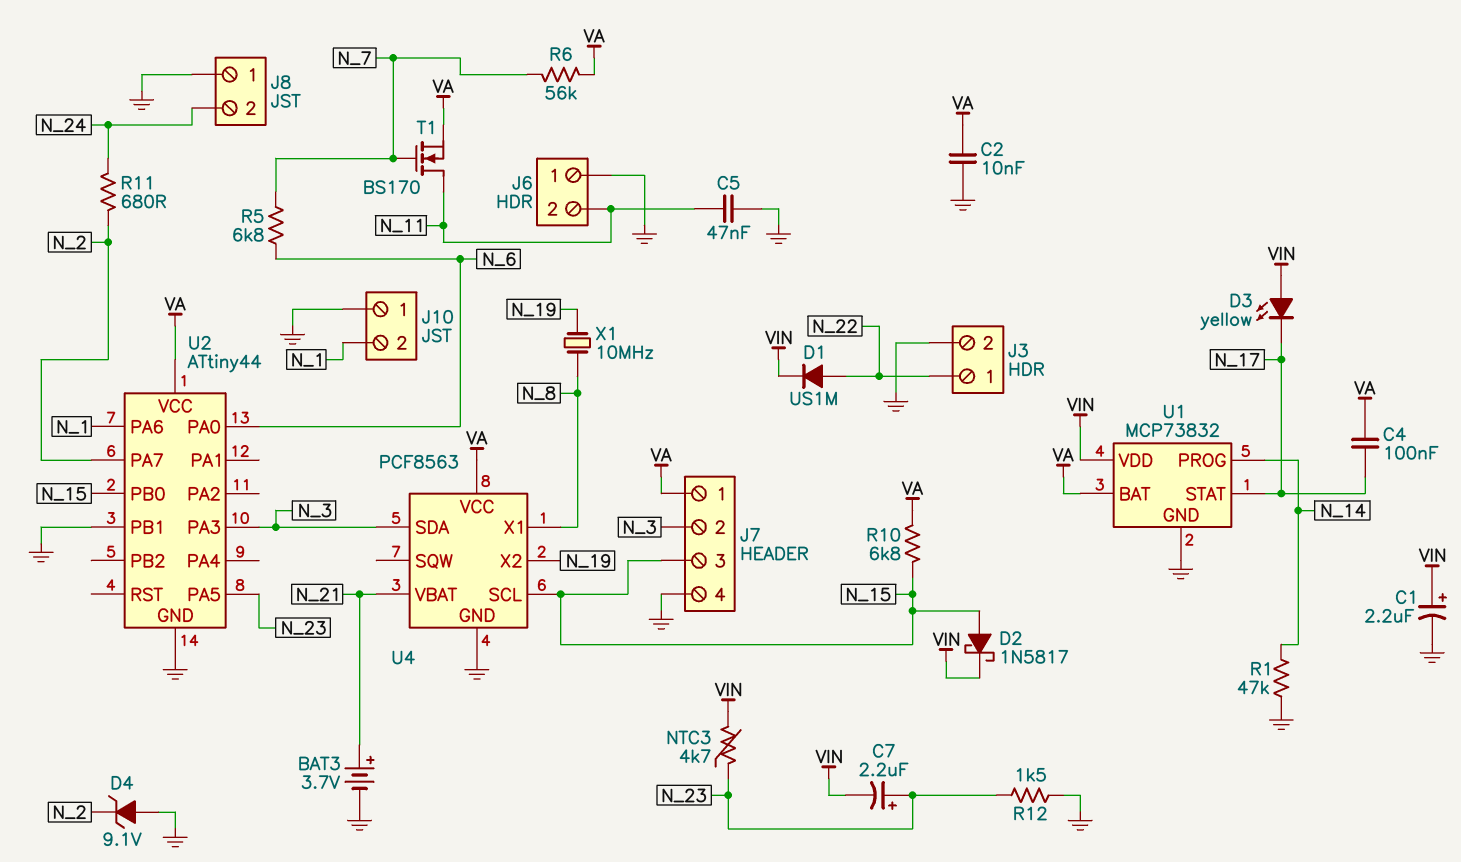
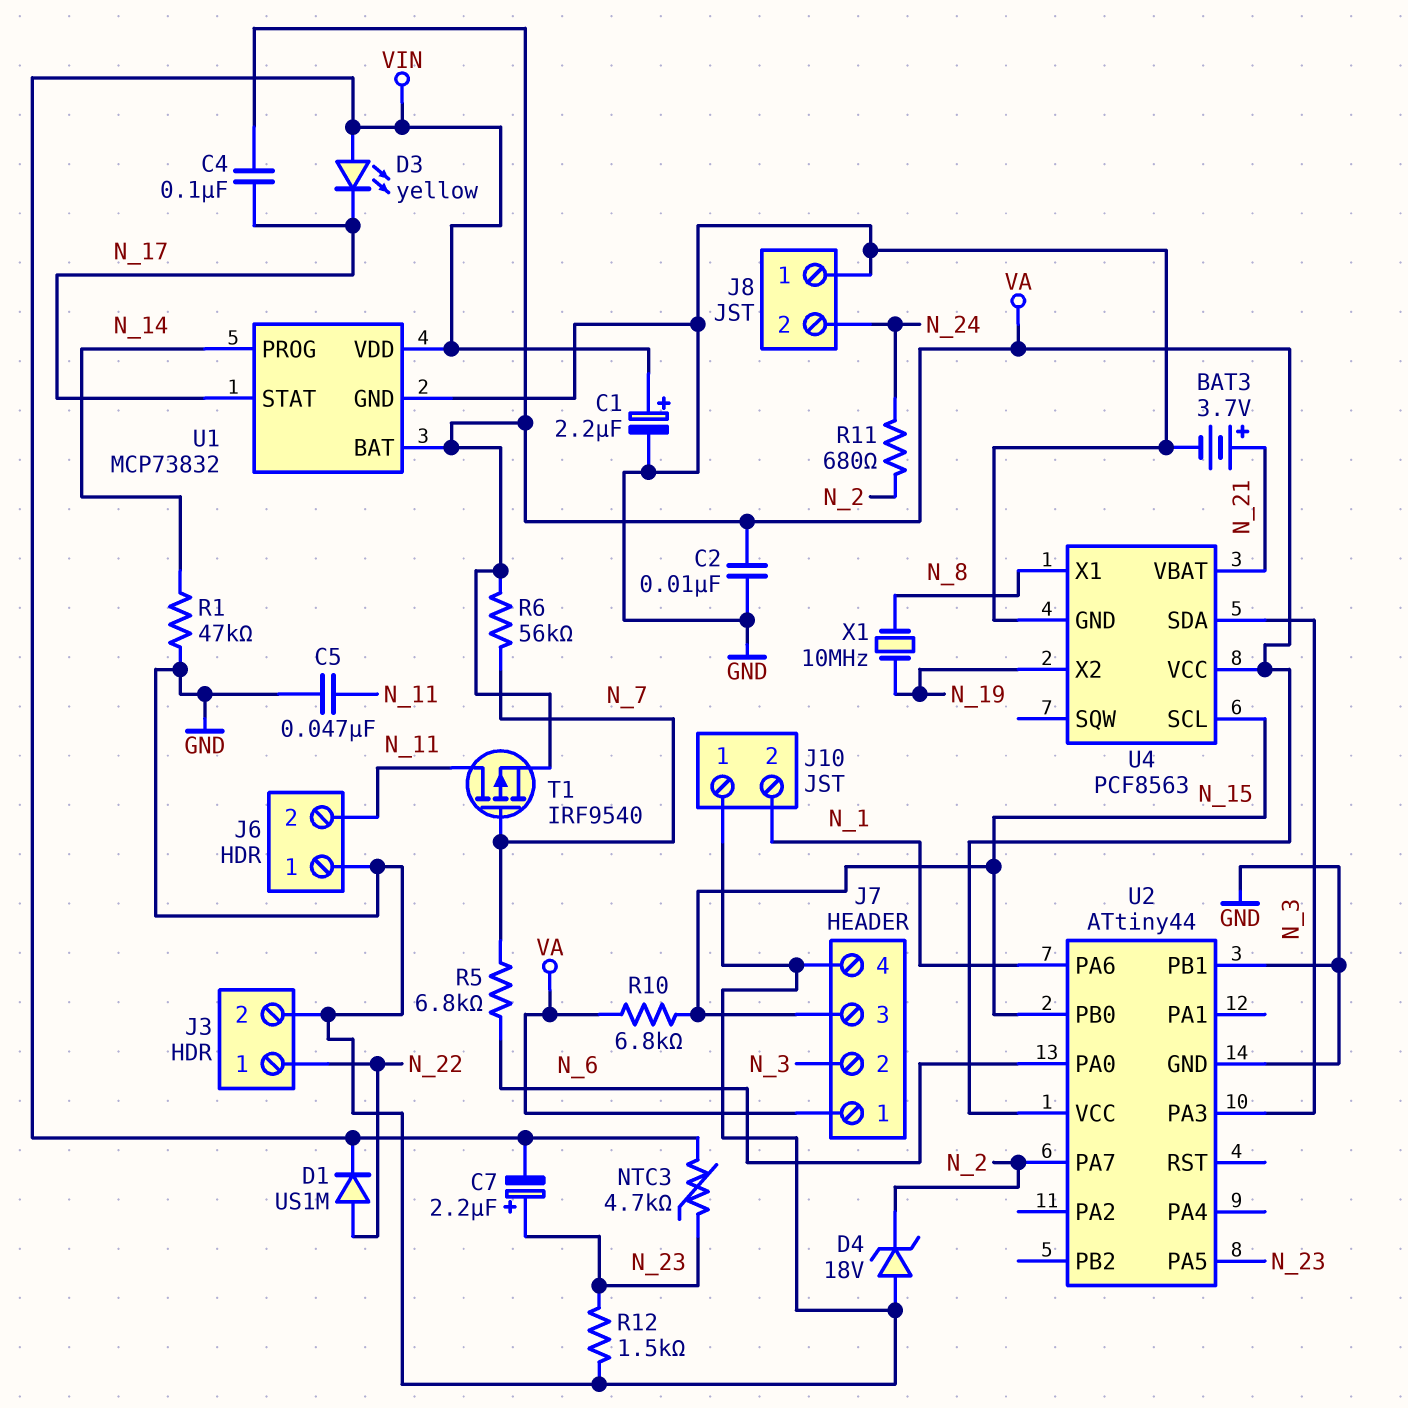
D2: schottky 1N5817 (A N_15, K VIN) -> none
D4: zener 9.1V (A GND, K N_2) -> zener 18V (A GND, K N_2)
T1: NMOS BS170 (G N_7, D N_11, S VA) -> PMOS IRF9540 (G N_7, D N_11, S VA)

